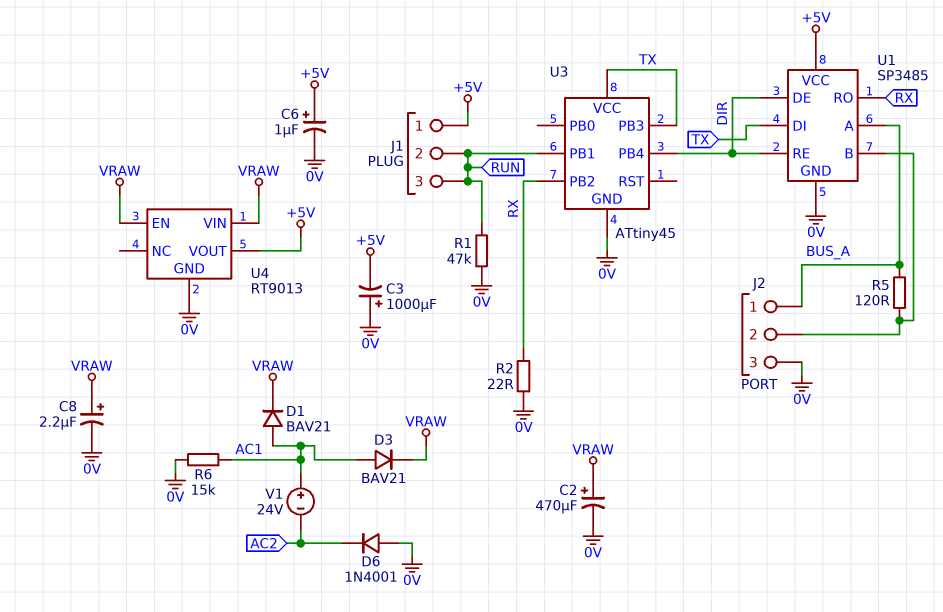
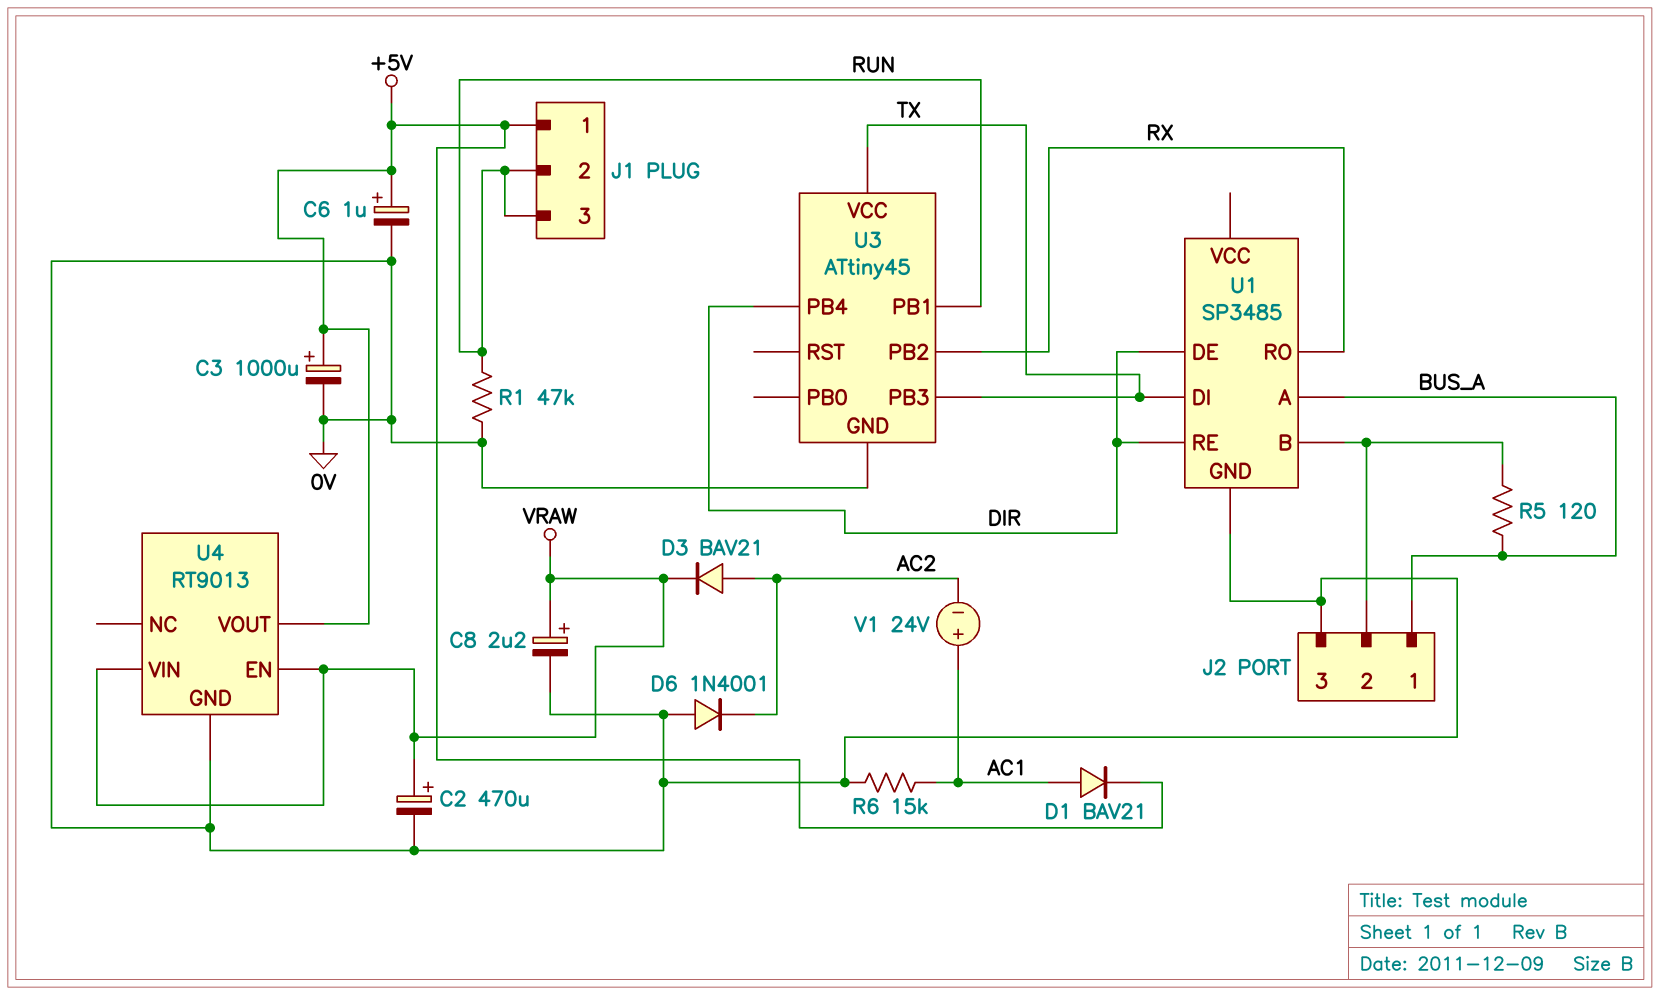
C3: 1000uF (plus 0V, minus +5V) -> 1000uF (plus +5V, minus 0V)
D1: diode BAV21 (A AC1, K VRAW) -> diode BAV21 (A AC1, K +5V)
D3: diode BAV21 (A AC1, K VRAW) -> diode BAV21 (A AC2, K VRAW)
R2: 22 (0V, RX) -> none
U1 pin VCC: +5V -> none

